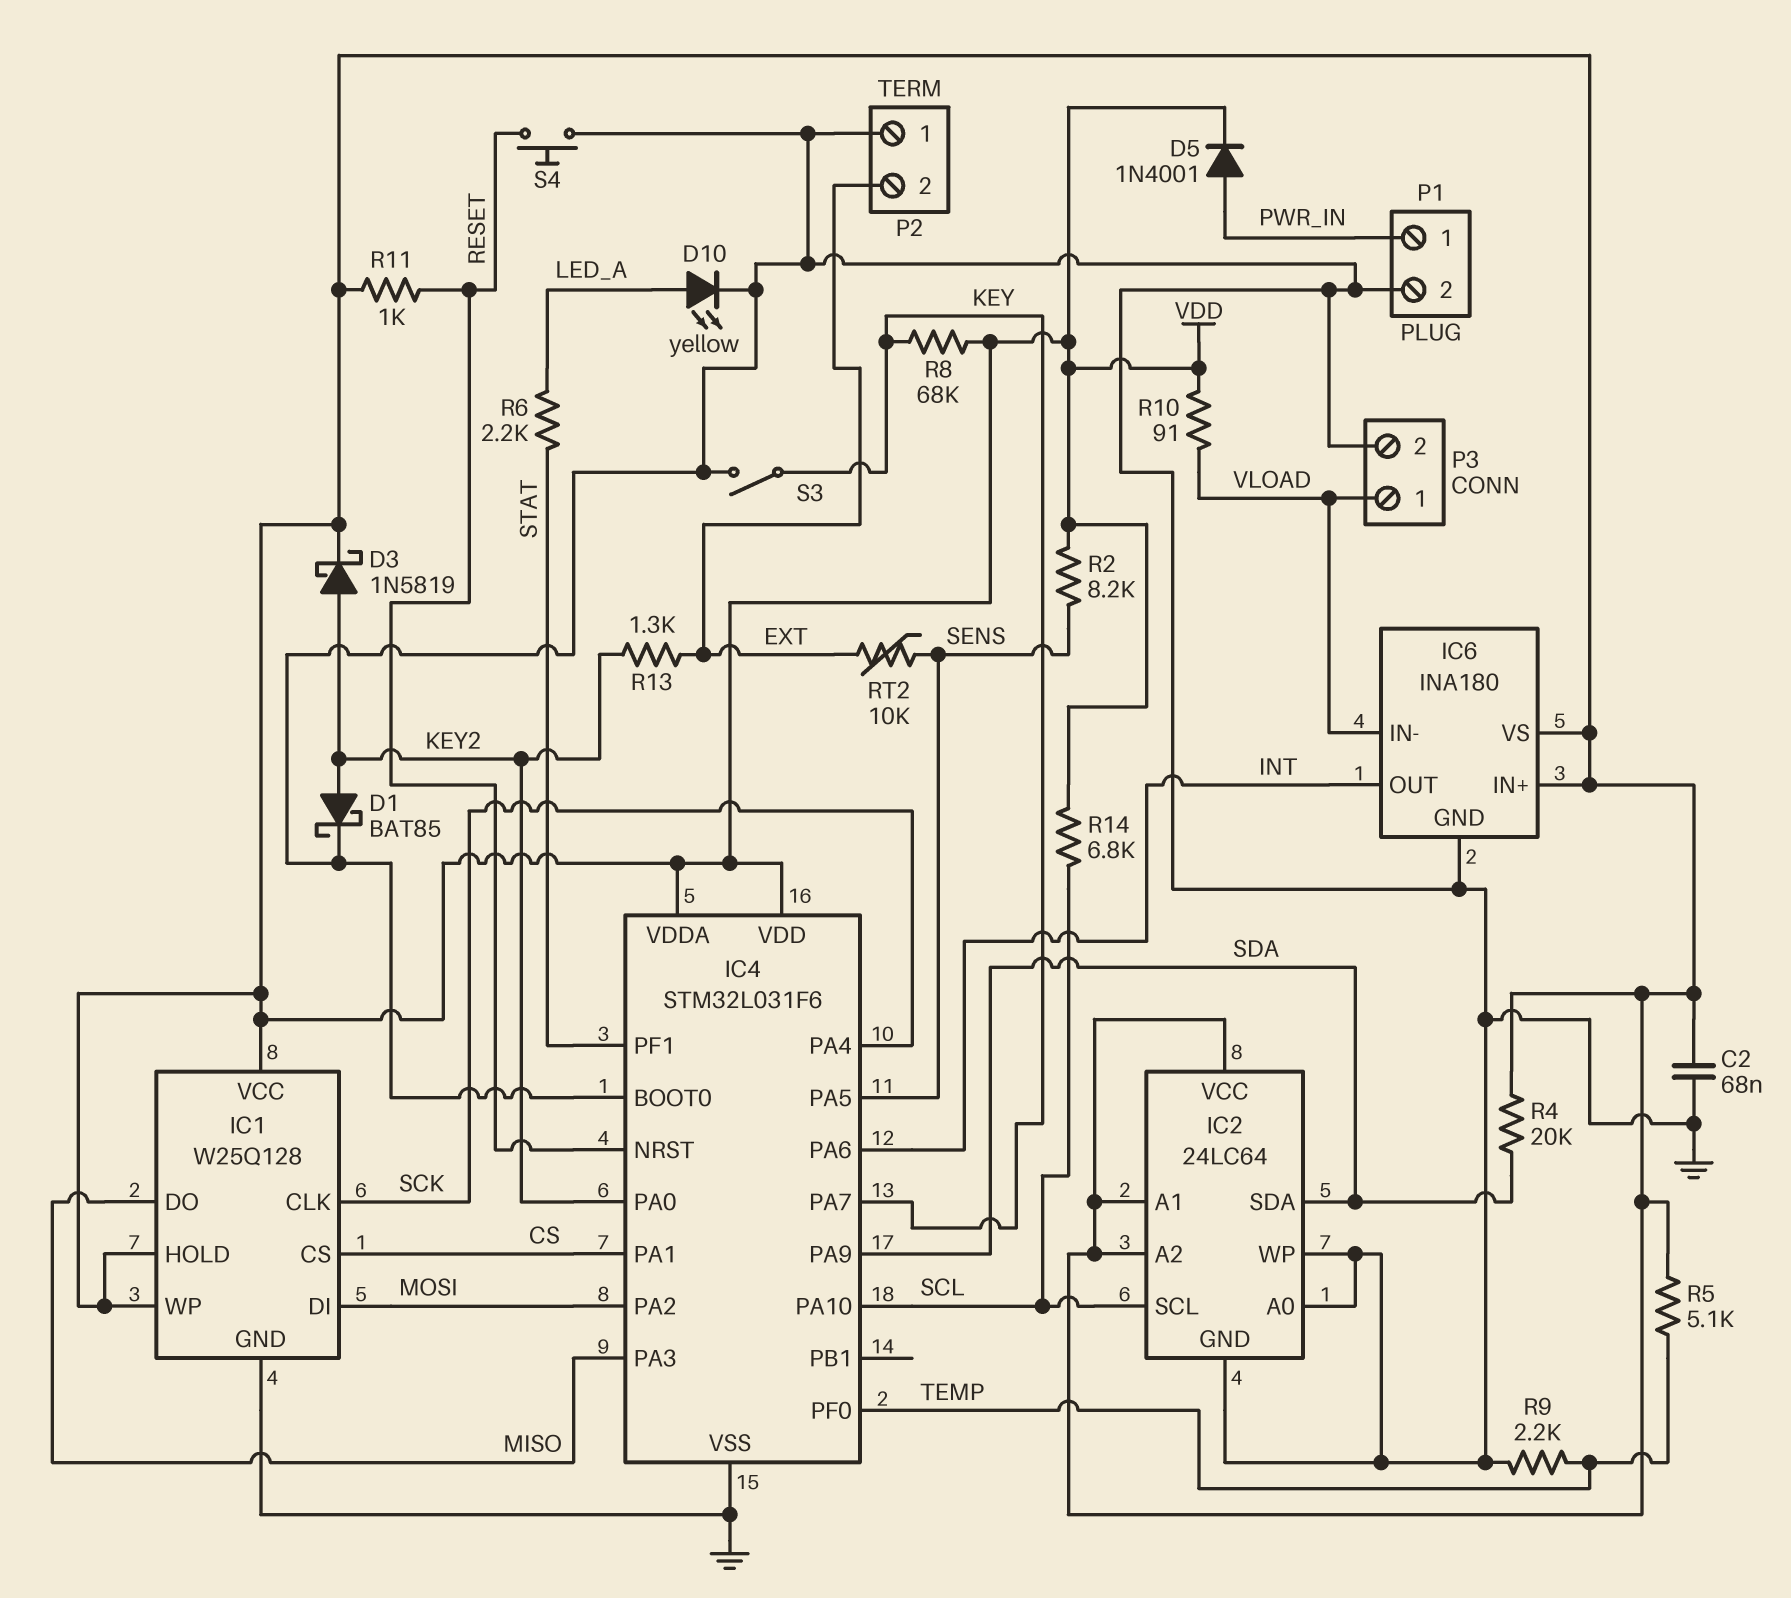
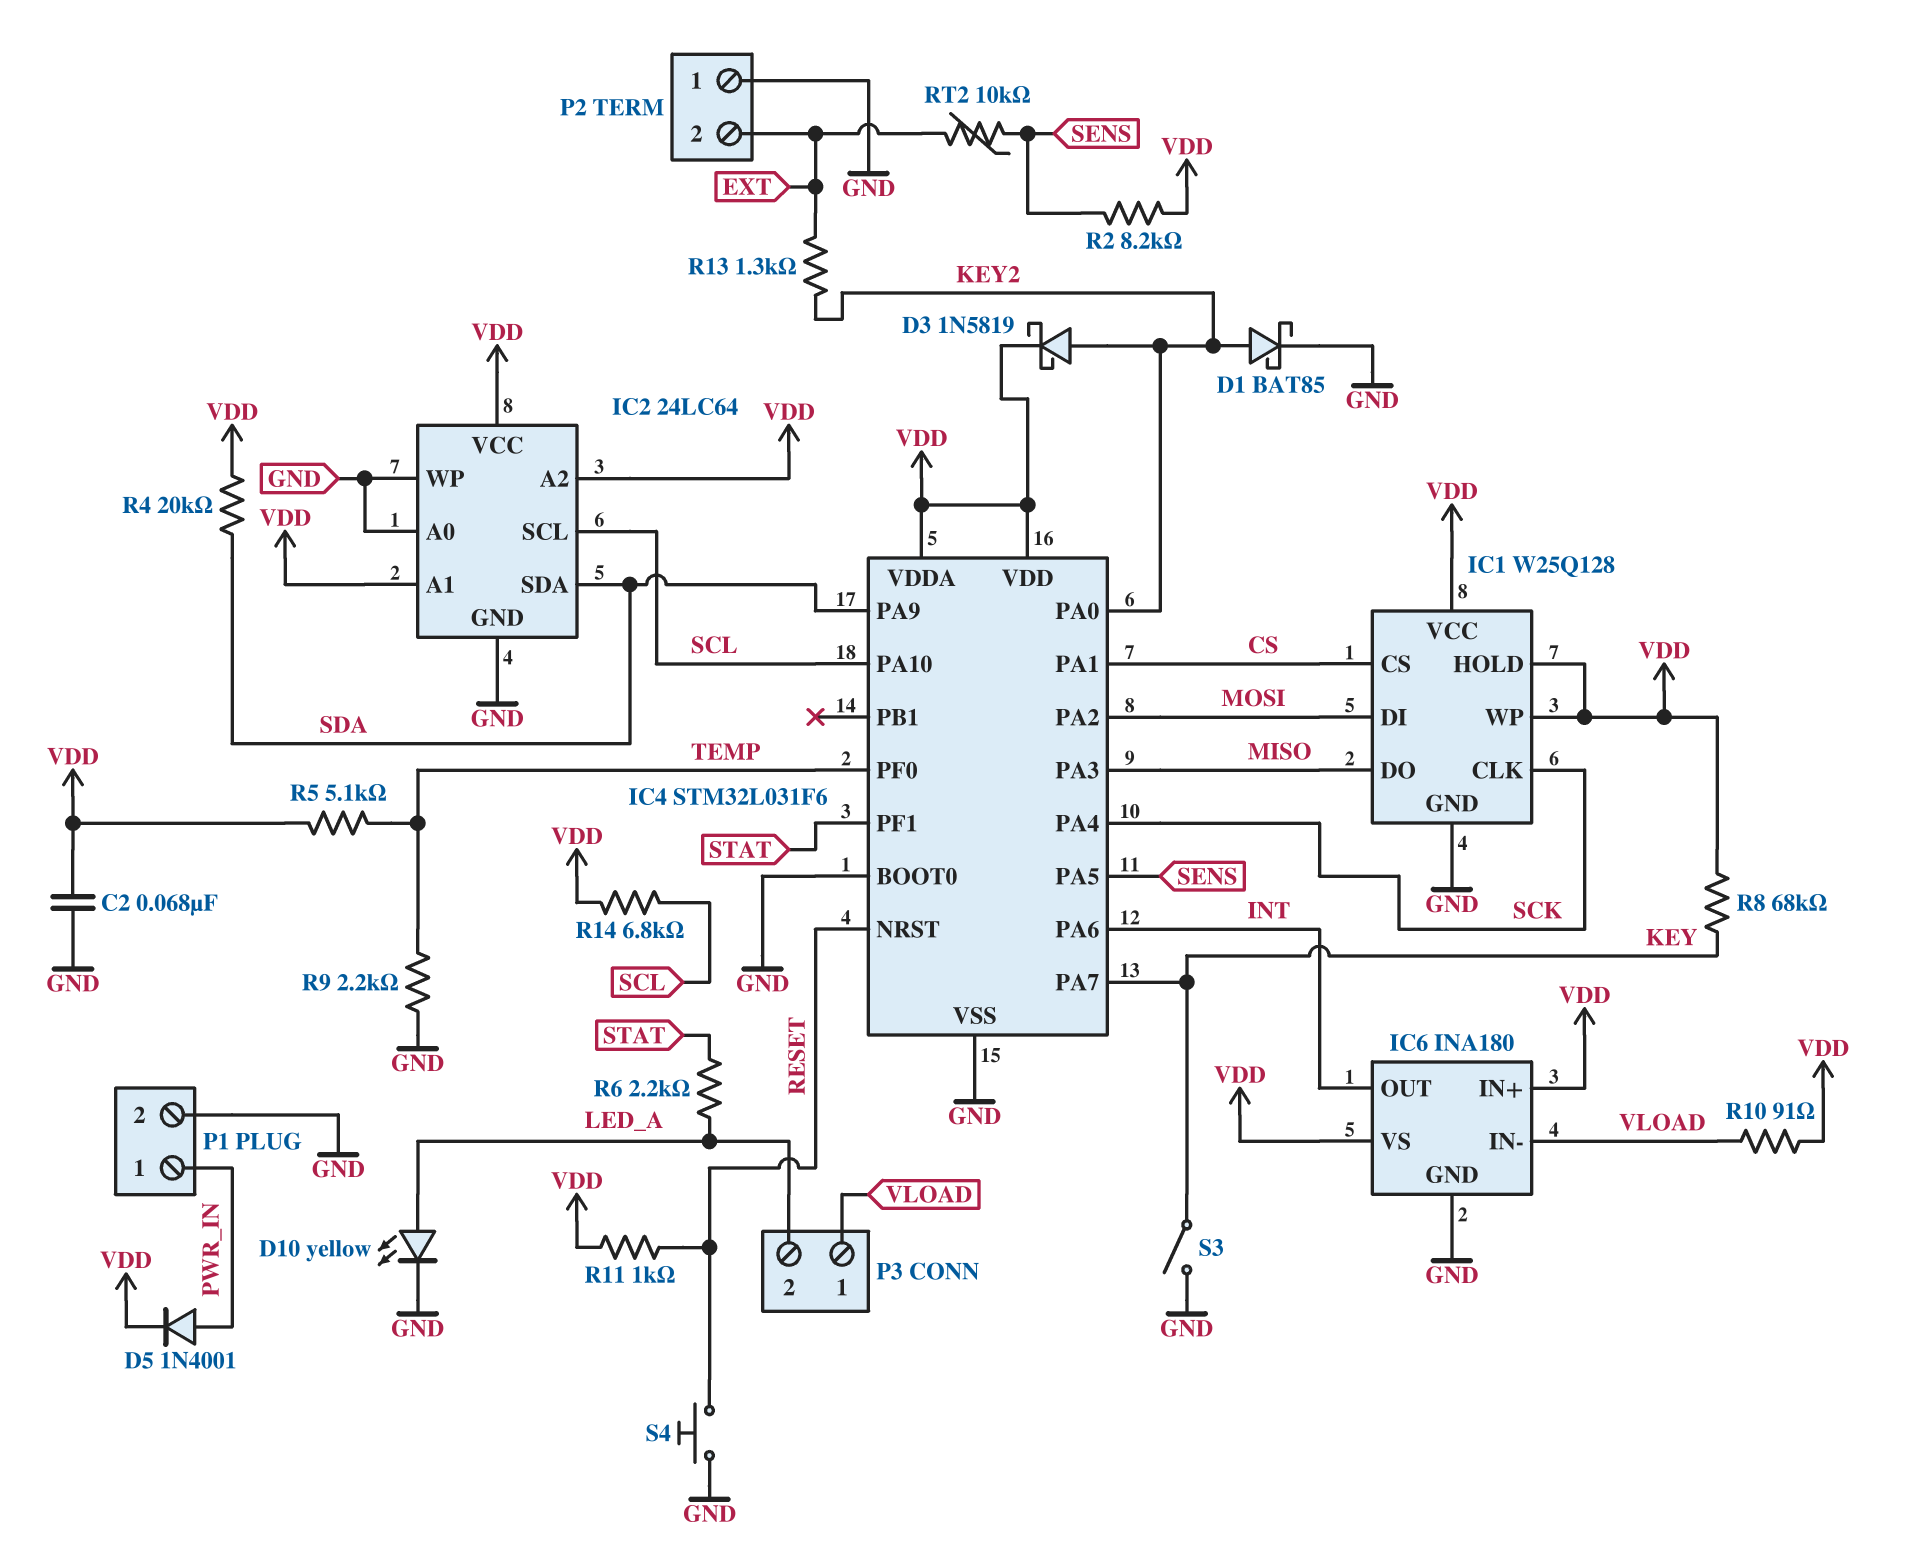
P3 pin 2: GND -> LED_A

